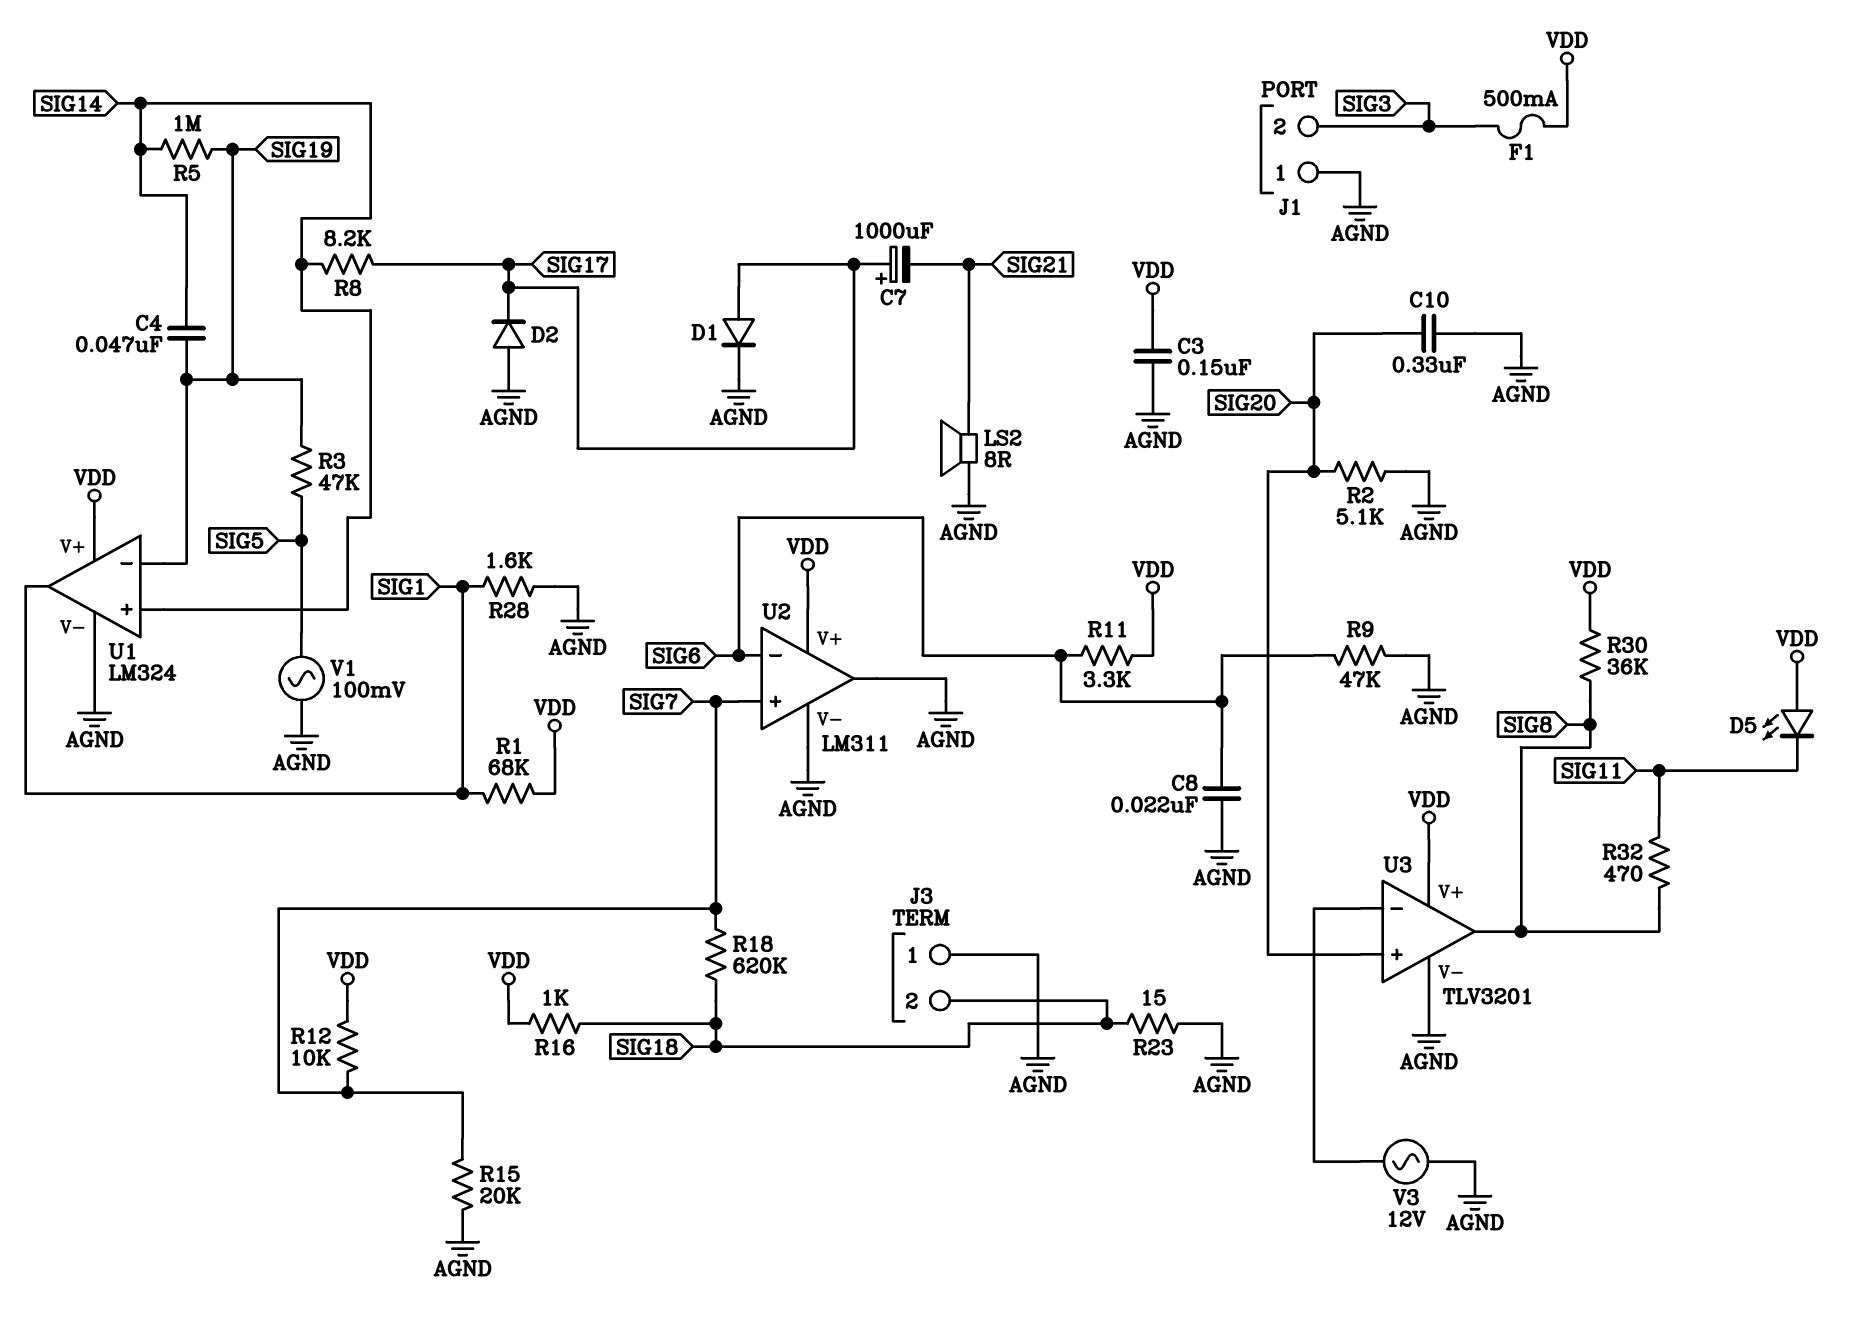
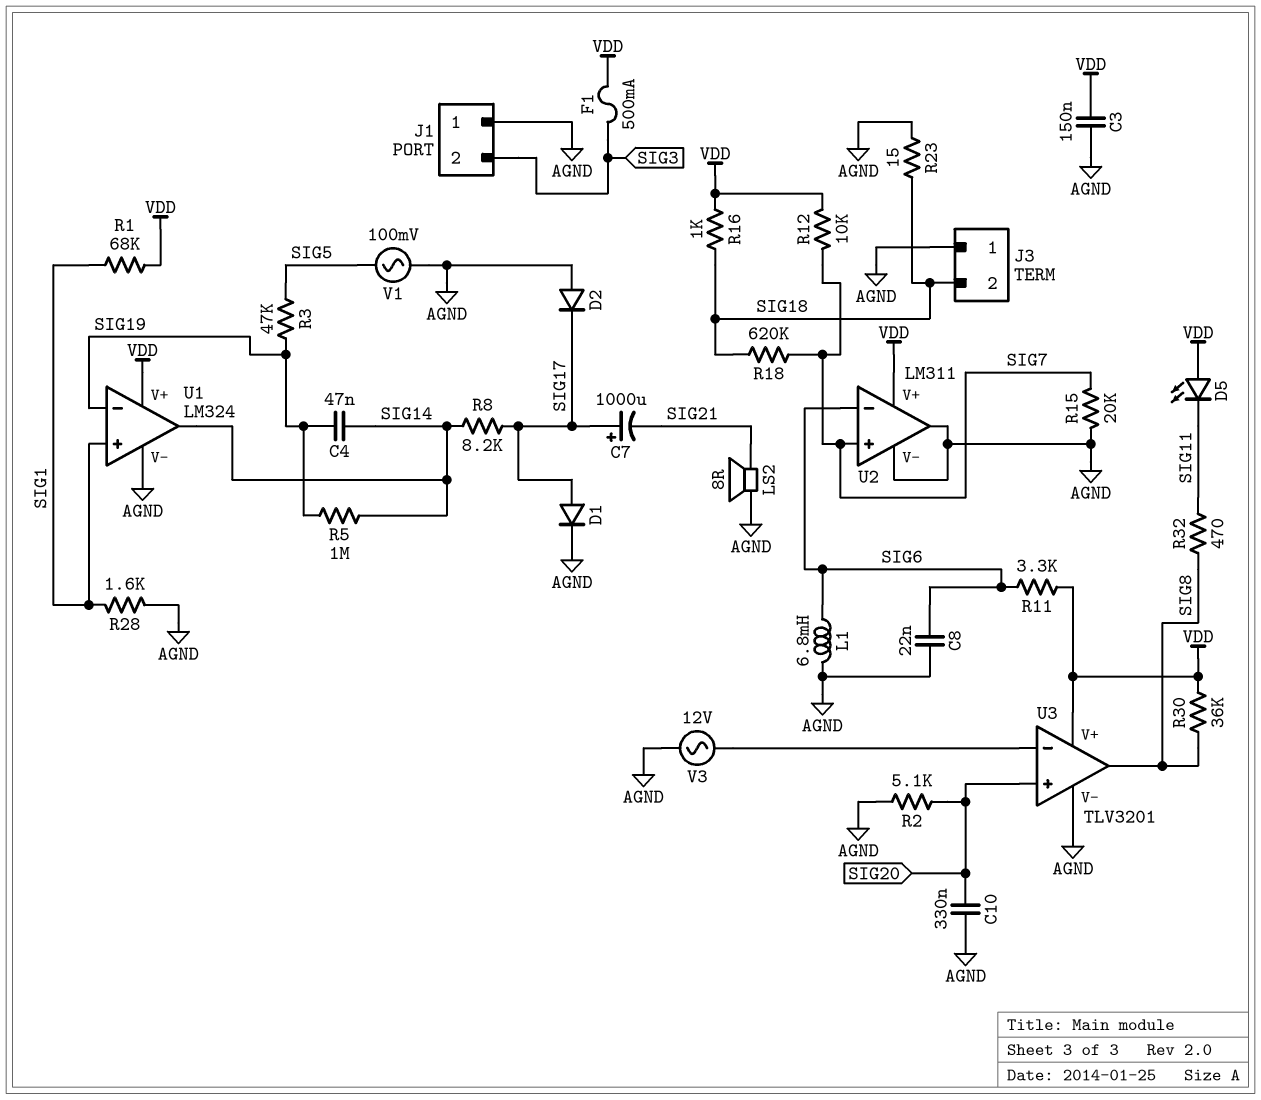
L1: none -> 6.8mH (AGND, SIG6)
R9: 47k (AGND, SIG6) -> none
U1 pin in+: SIG14 -> SIG1
U1 pin out: SIG1 -> SIG14

